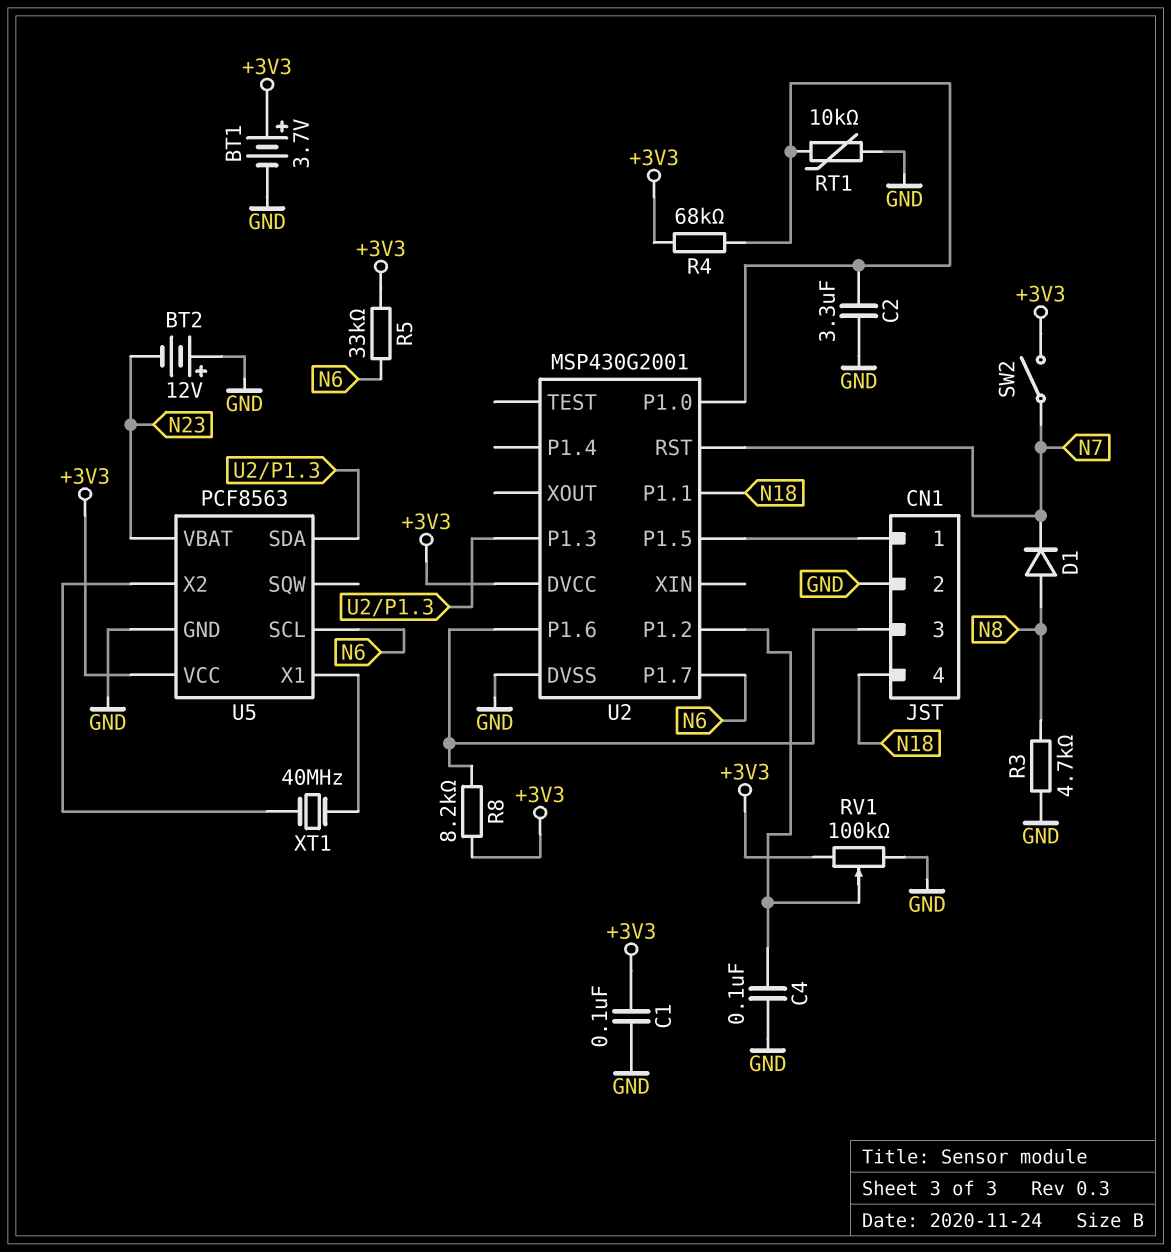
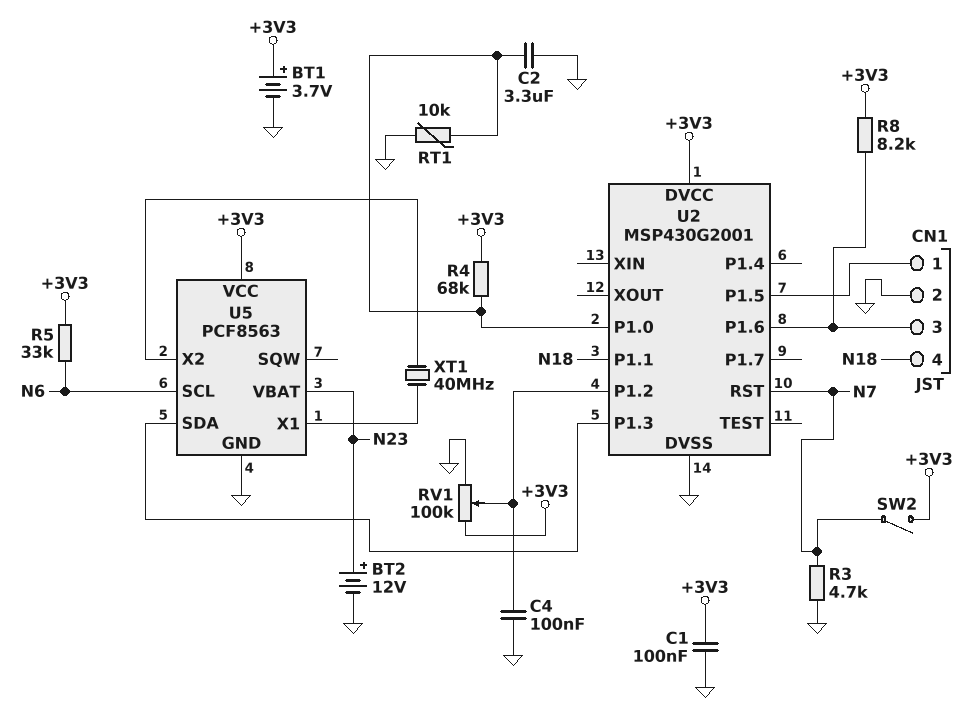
BT2: 12V (plus GND, minus N23) -> 12V (plus N23, minus GND)
D1: diode (A N8, K N7) -> none
R3: 4.7k (GND, N8) -> 4.7k (GND, N7)
U2 pin P1.7: N6 -> none

